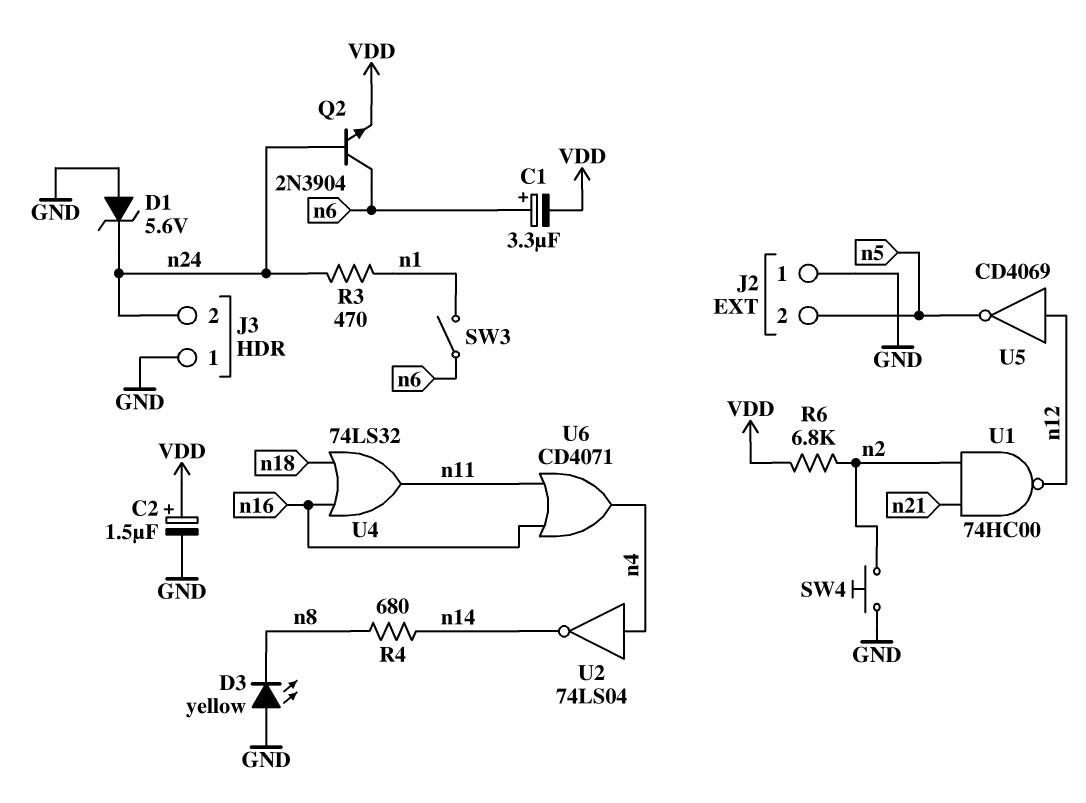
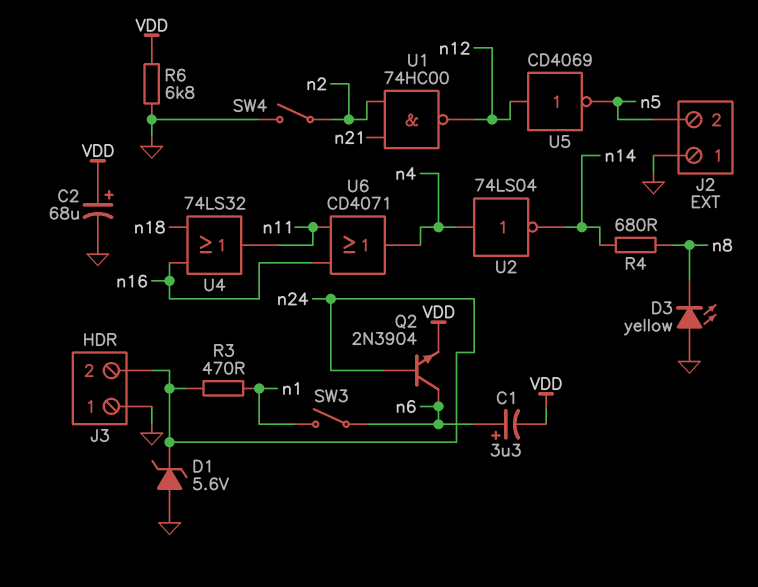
C2: 1.5uF (plus VDD, minus GND) -> 68uF (plus VDD, minus GND)
R6: 6.8k (VDD, n2) -> 6.8k (GND, VDD)
SW4: button (GND, n2) -> switch (GND, n2)

